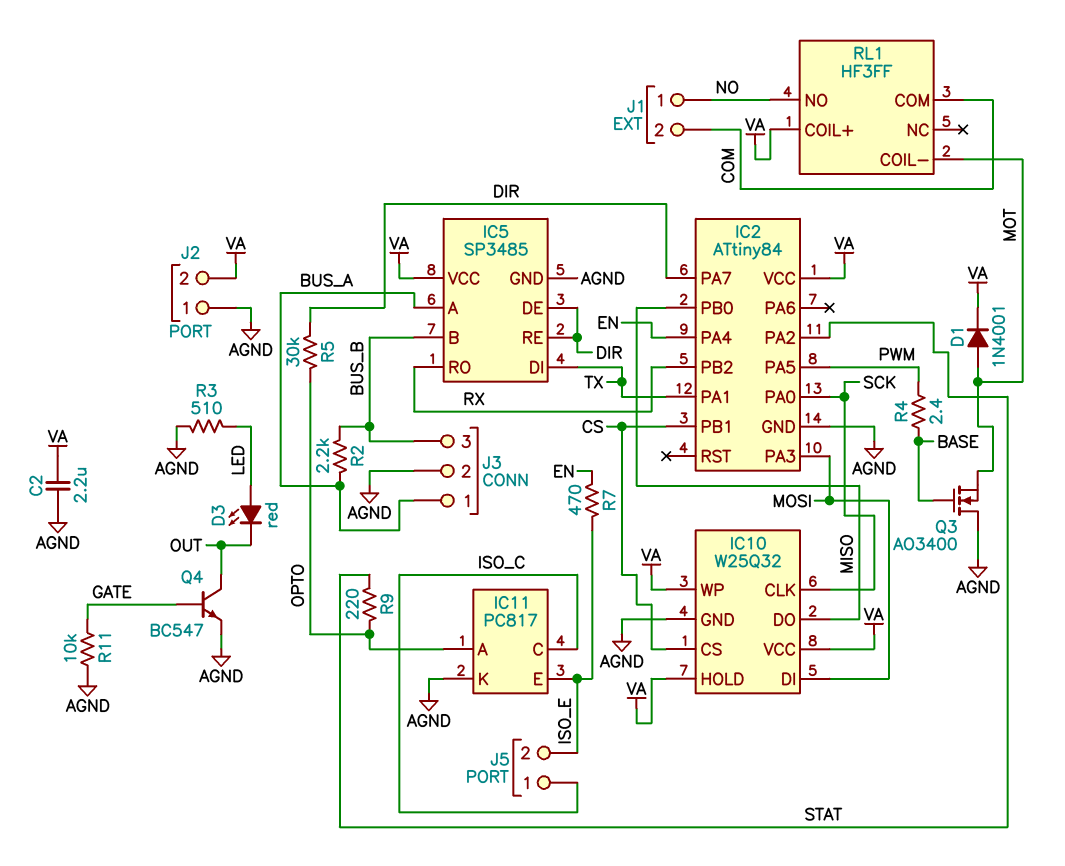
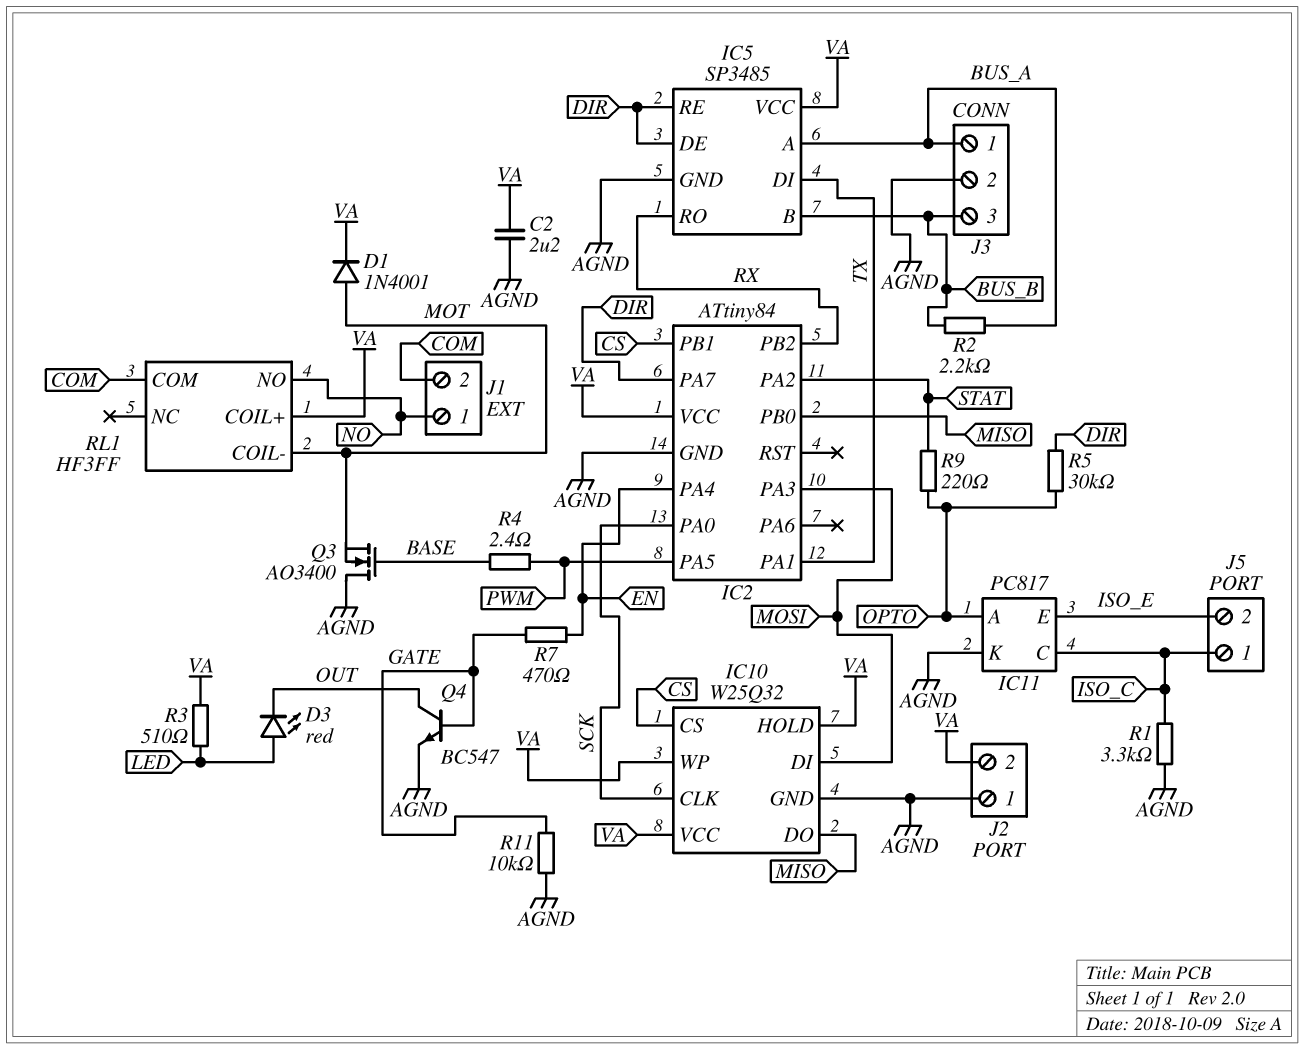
R1: none -> 3.3k (AGND, ISO_C)
R3: 510 (AGND, LED) -> 510 (LED, VA)
R7: 470 (EN, ISO_E) -> 470 (EN, GATE)

